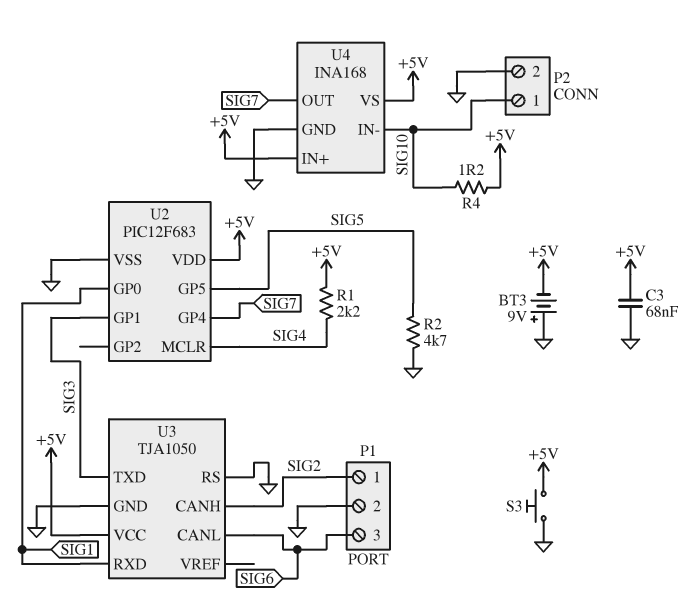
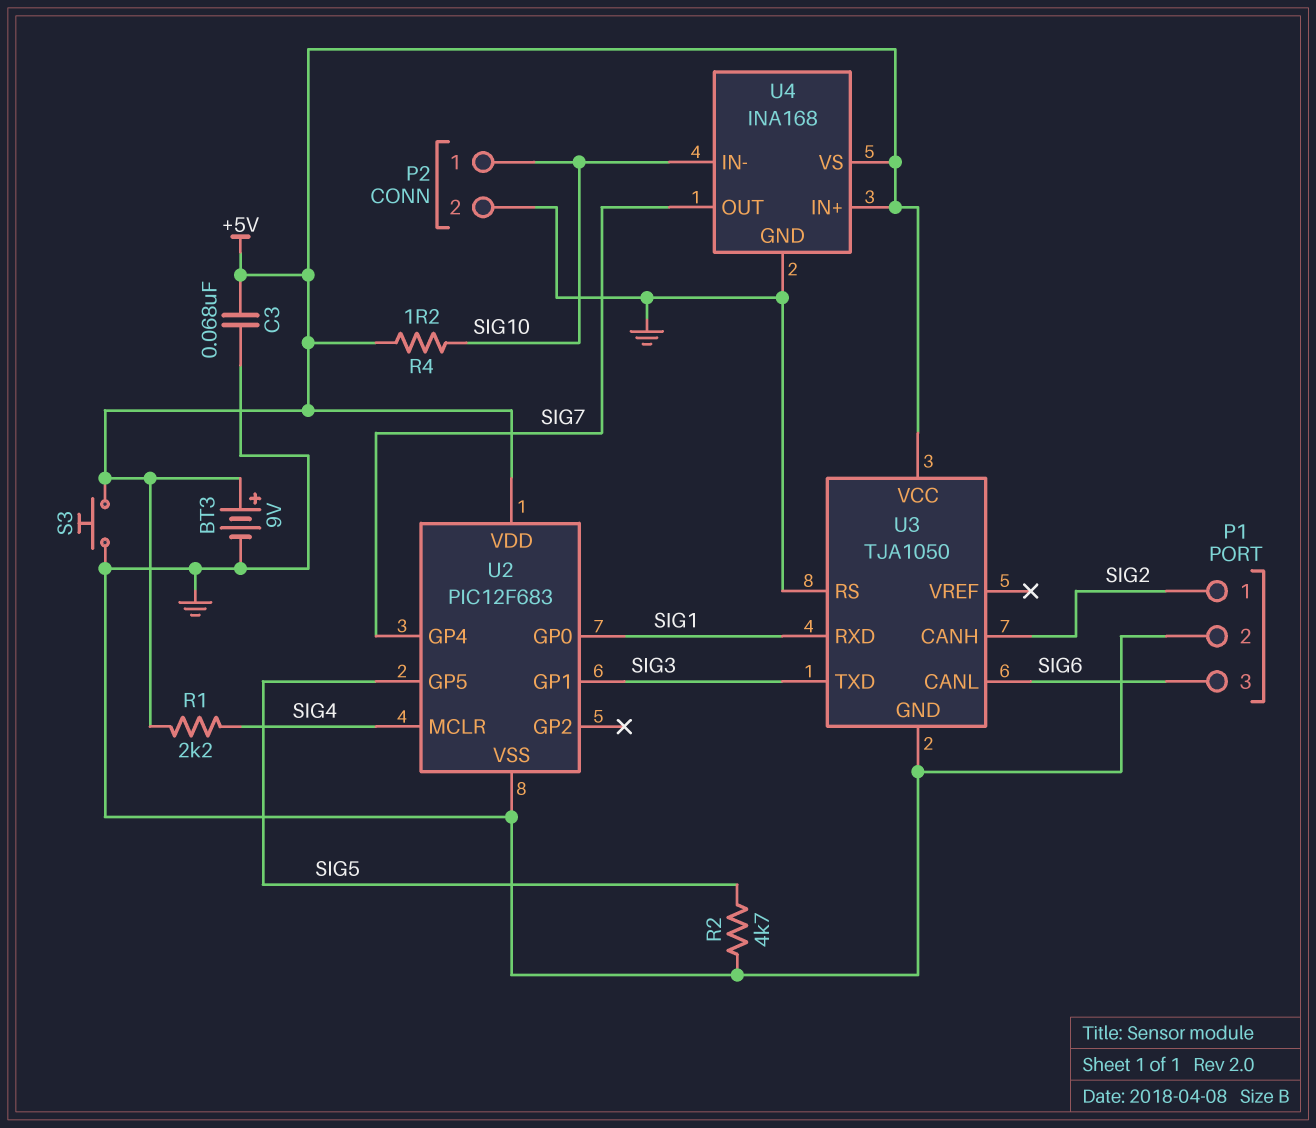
BT3: 9V (plus GND, minus +5V) -> 9V (plus +5V, minus GND)

